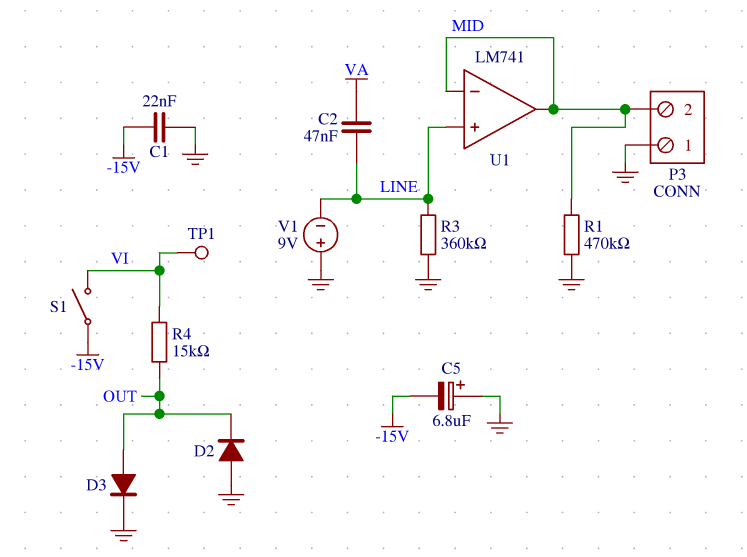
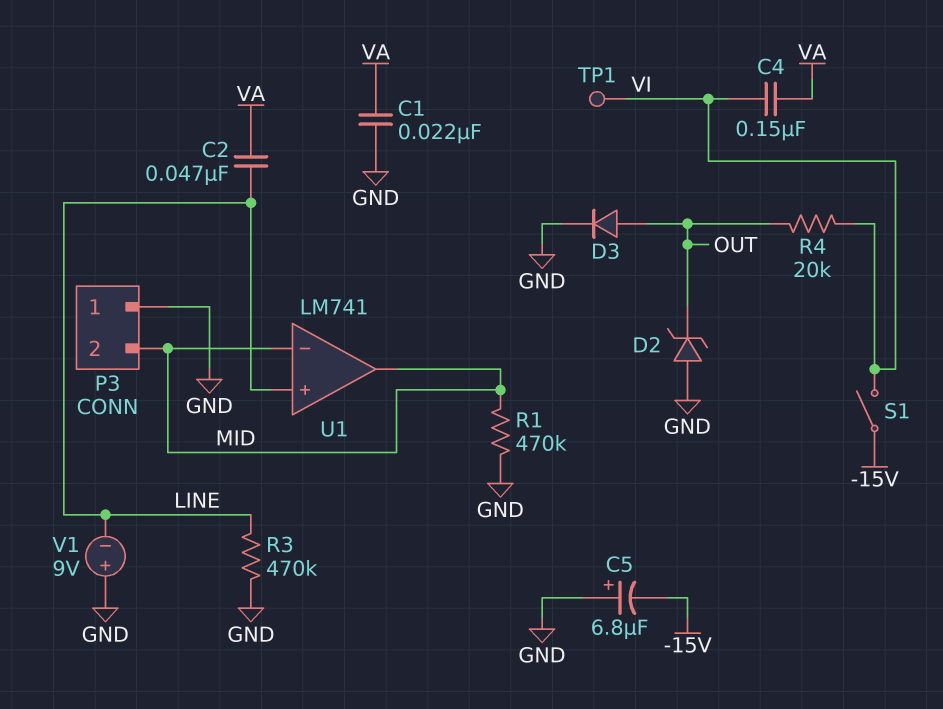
C1: 22nF (-15V, GND) -> 22nF (GND, VA)
C4: none -> 150nF (VA, VI)
D2: diode (A GND, K OUT) -> zener (A GND, K OUT)
R3: 360k (GND, LINE) -> 470k (GND, LINE)
R4: 15k (OUT, VI) -> 20k (OUT, VI)

